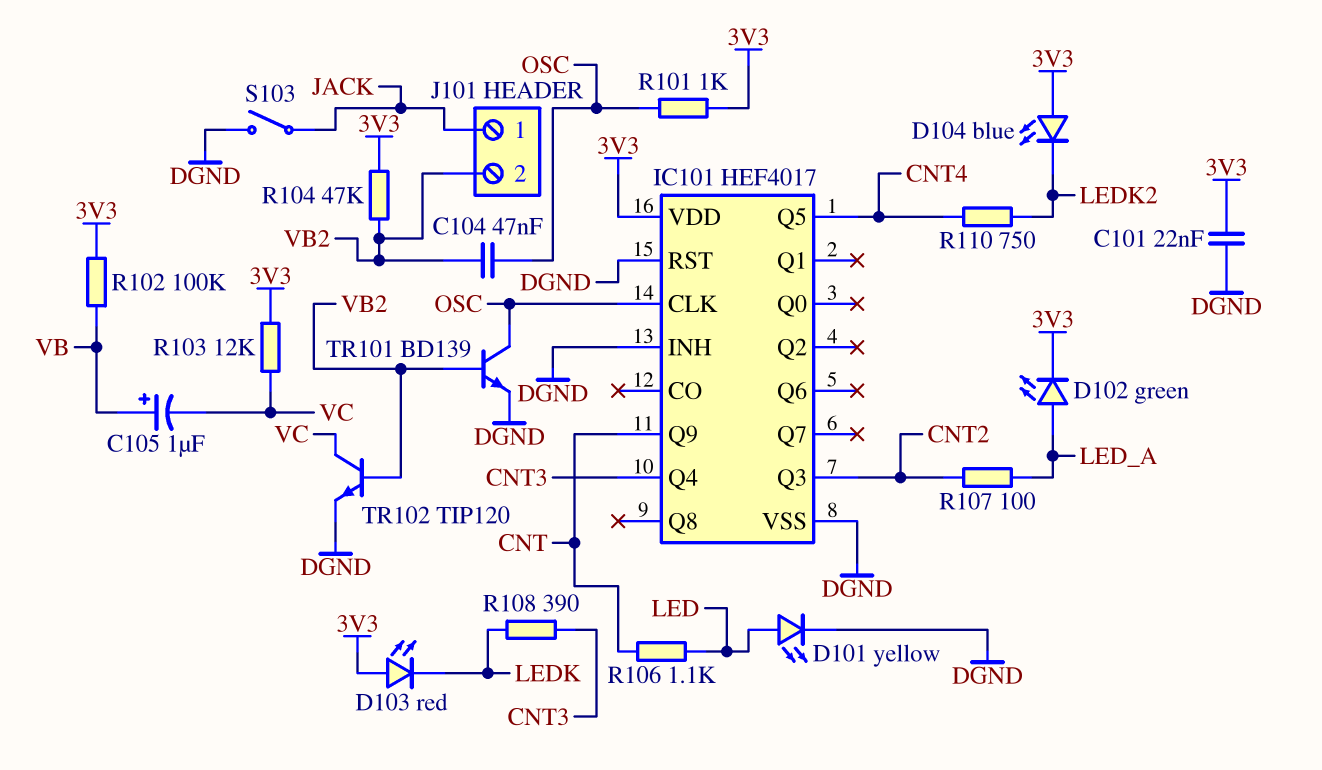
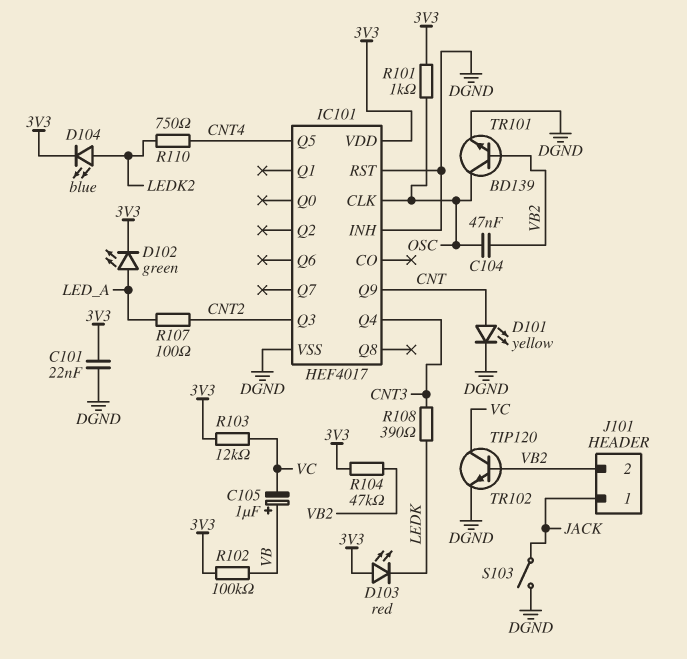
D101: LED yellow (A LED, K DGND) -> LED yellow (A CNT, K DGND)
D104: LED blue (A 3V3, K LEDK2) -> LED blue (A LEDK2, K 3V3)
R106: 1.1k (CNT, LED) -> none

